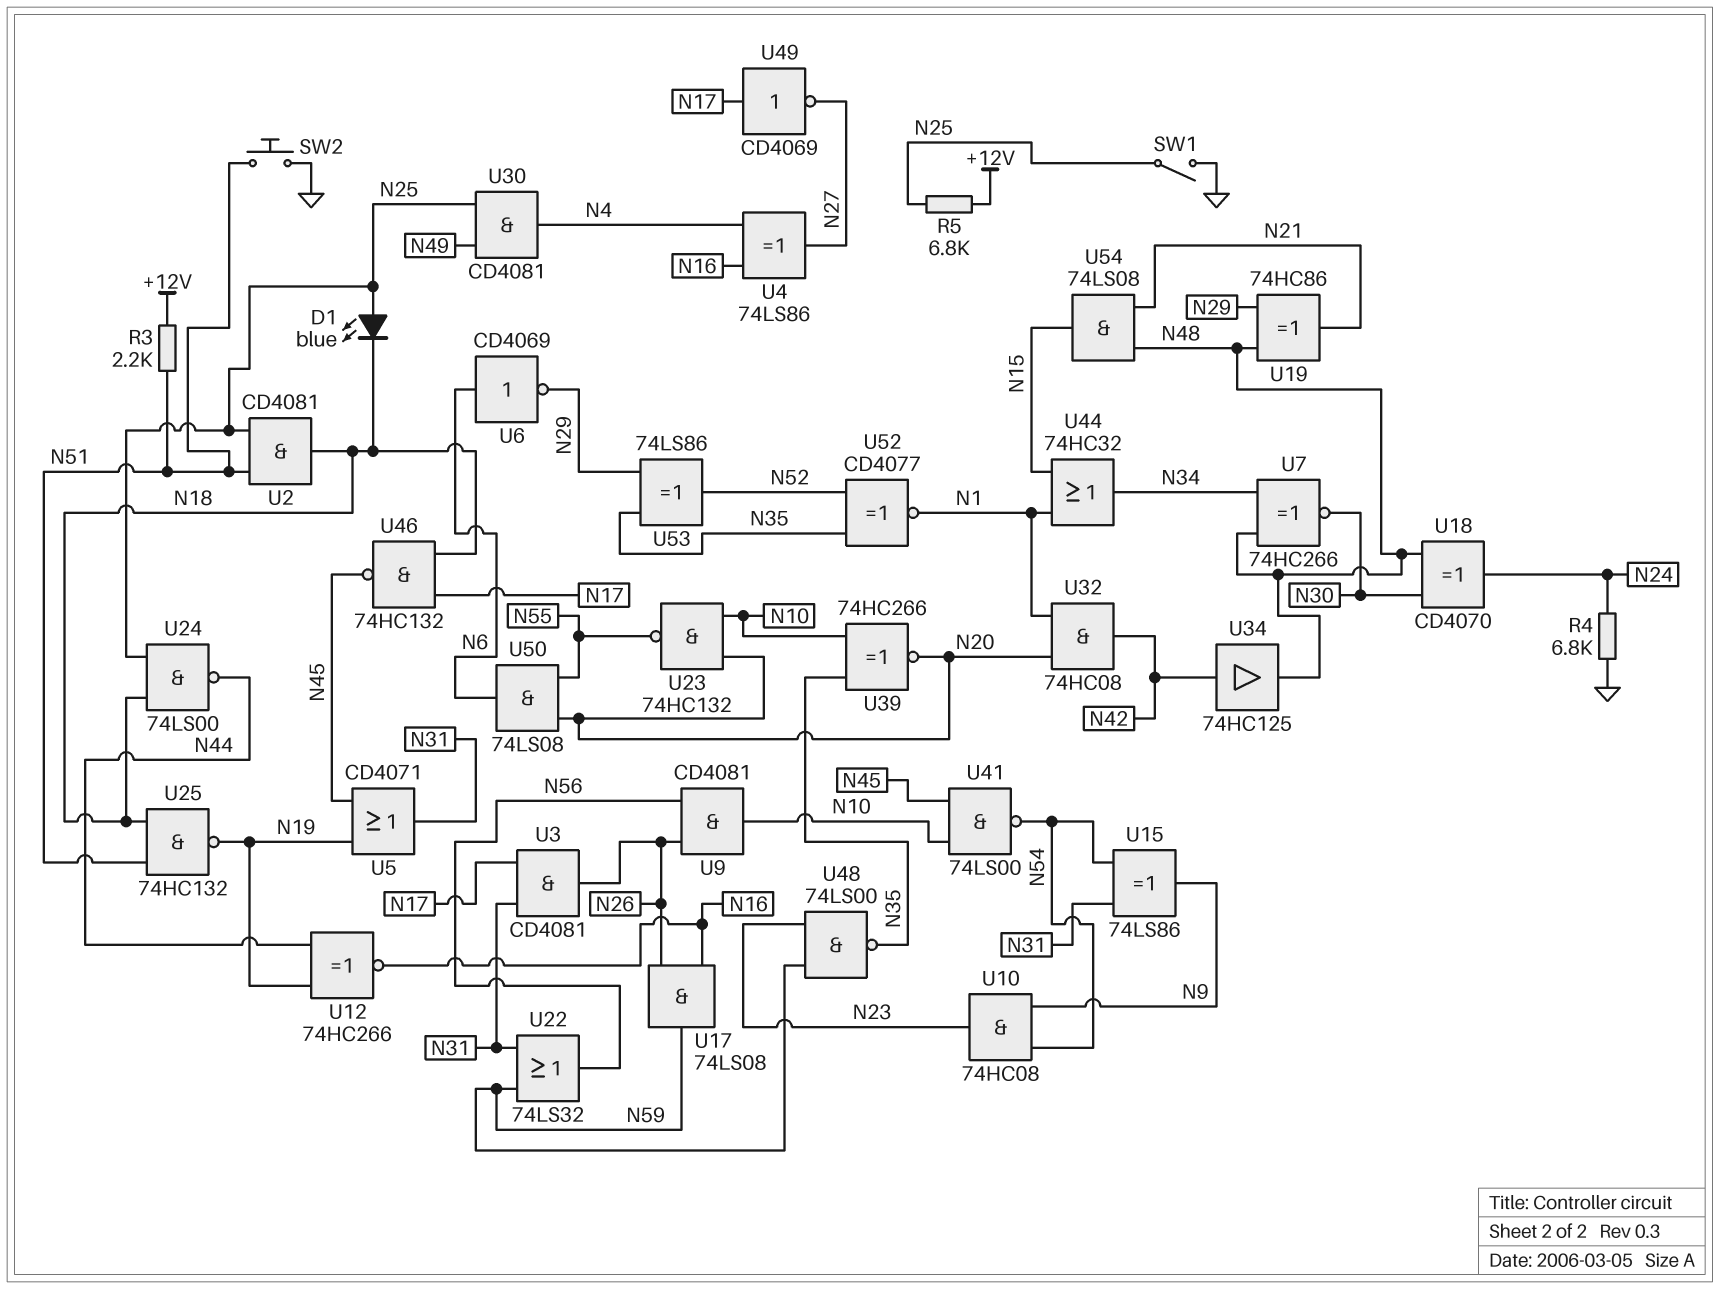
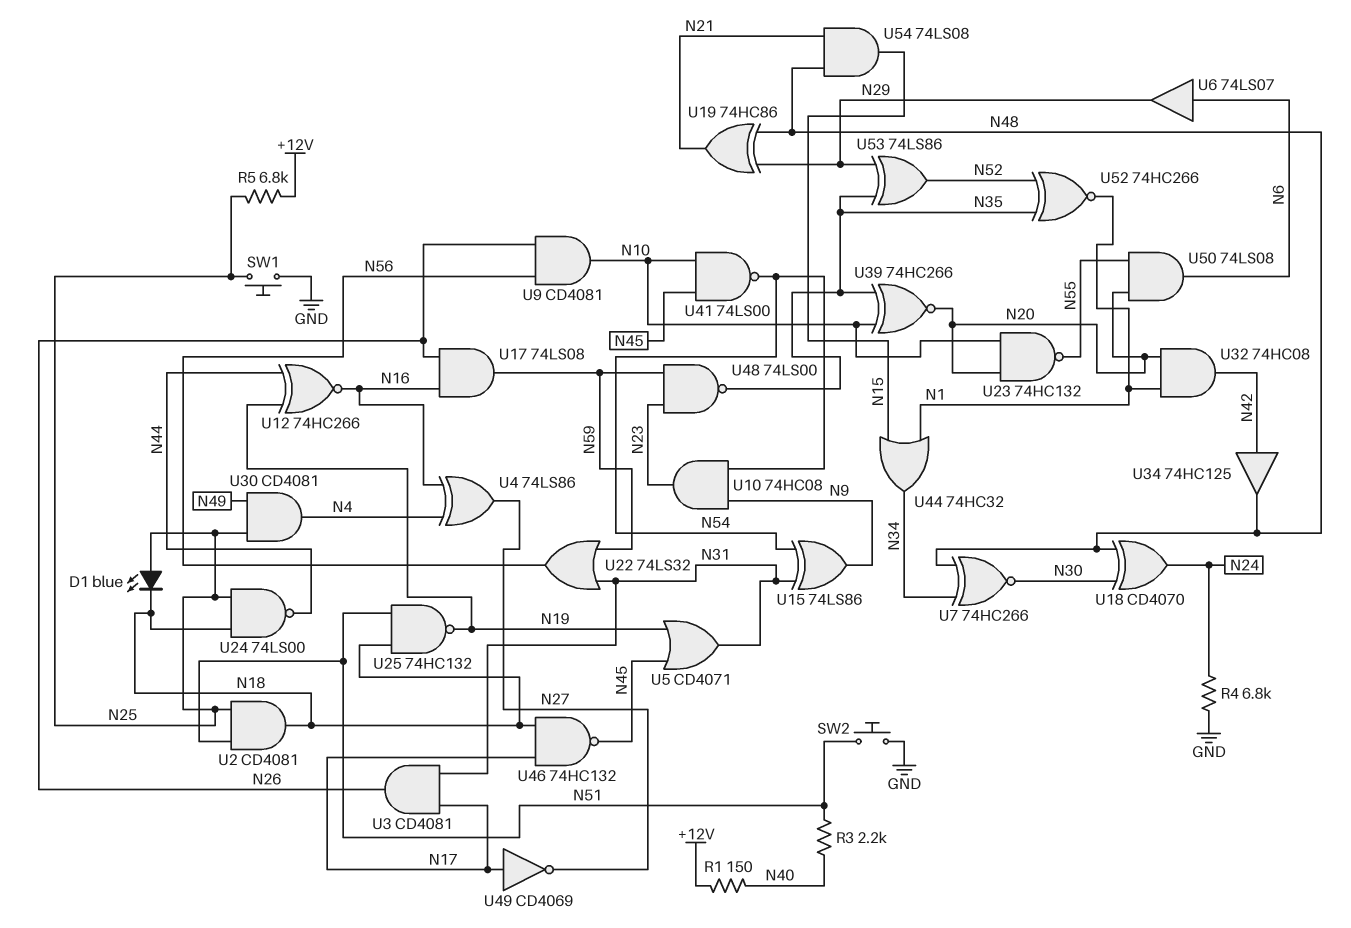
R1: none -> 150 (+12V, N40)
R3: 2.2k (+12V, N51) -> 2.2k (N40, N51)
SW1: switch (GND, N25) -> button (GND, N25)
U6: NOT CD4069 (in N6, out N29) -> buffer 74LS07 (in N6, out N29)
U52: XNOR CD4077 (in N35, in N52, out N1) -> XNOR 74HC266 (in N35, in N52, out N1)

